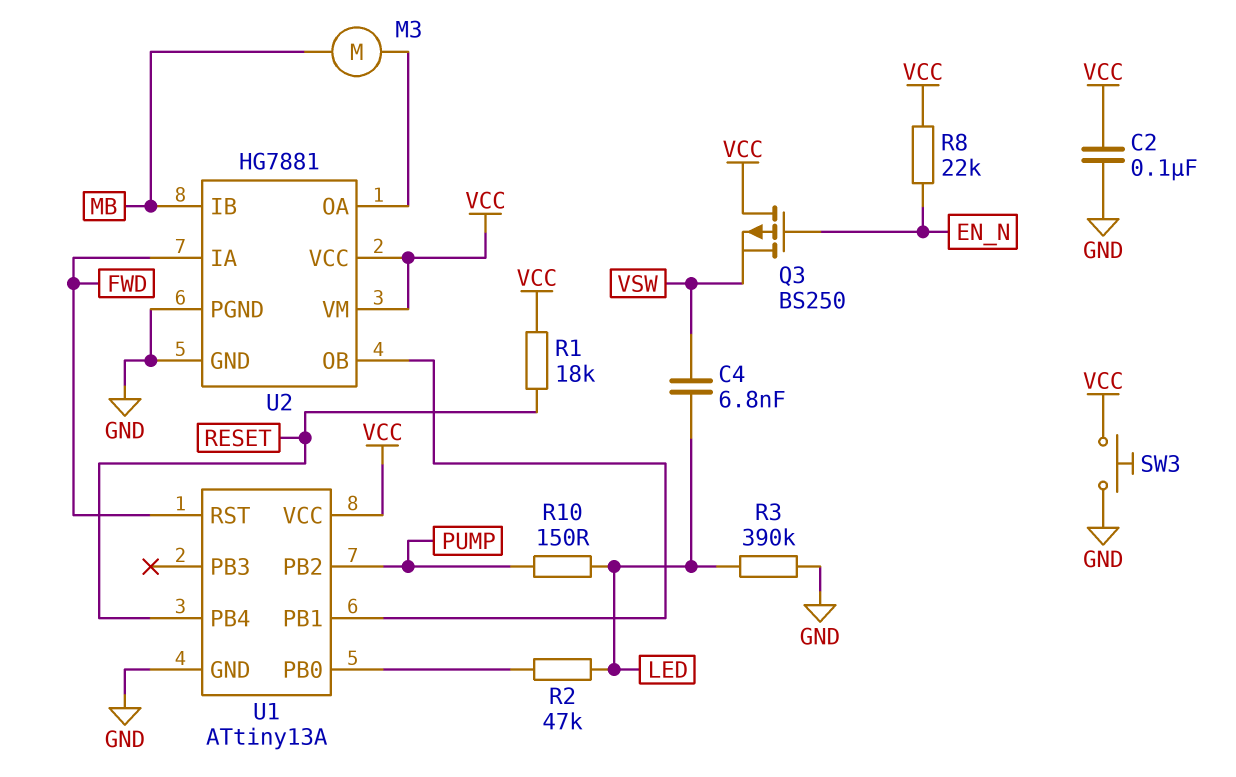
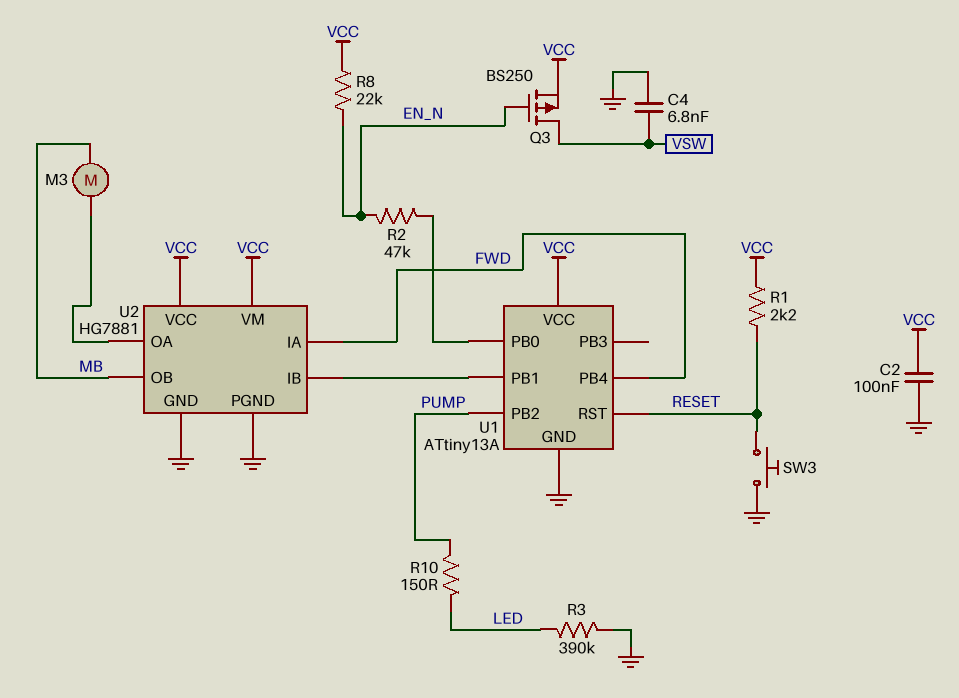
C4: 6.8nF (LED, VSW) -> 6.8nF (GND, VSW)
Q3: PMOS BS250 (G EN_N, D VCC, S VSW) -> PMOS BS250 (G EN_N, D VSW, S VCC)
R1: 18k (RESET, VCC) -> 2.2k (RESET, VCC)
R2: 47k (LED, U1/PB0) -> 47k (EN_N, U1/PB0)
SW3: button (GND, VCC) -> button (GND, RESET)
U1 pin PB4: RESET -> FWD
U1 pin RST: FWD -> RESET
U2 pin IB: MB -> U1/PB1
U2 pin OB: U1/PB1 -> MB

